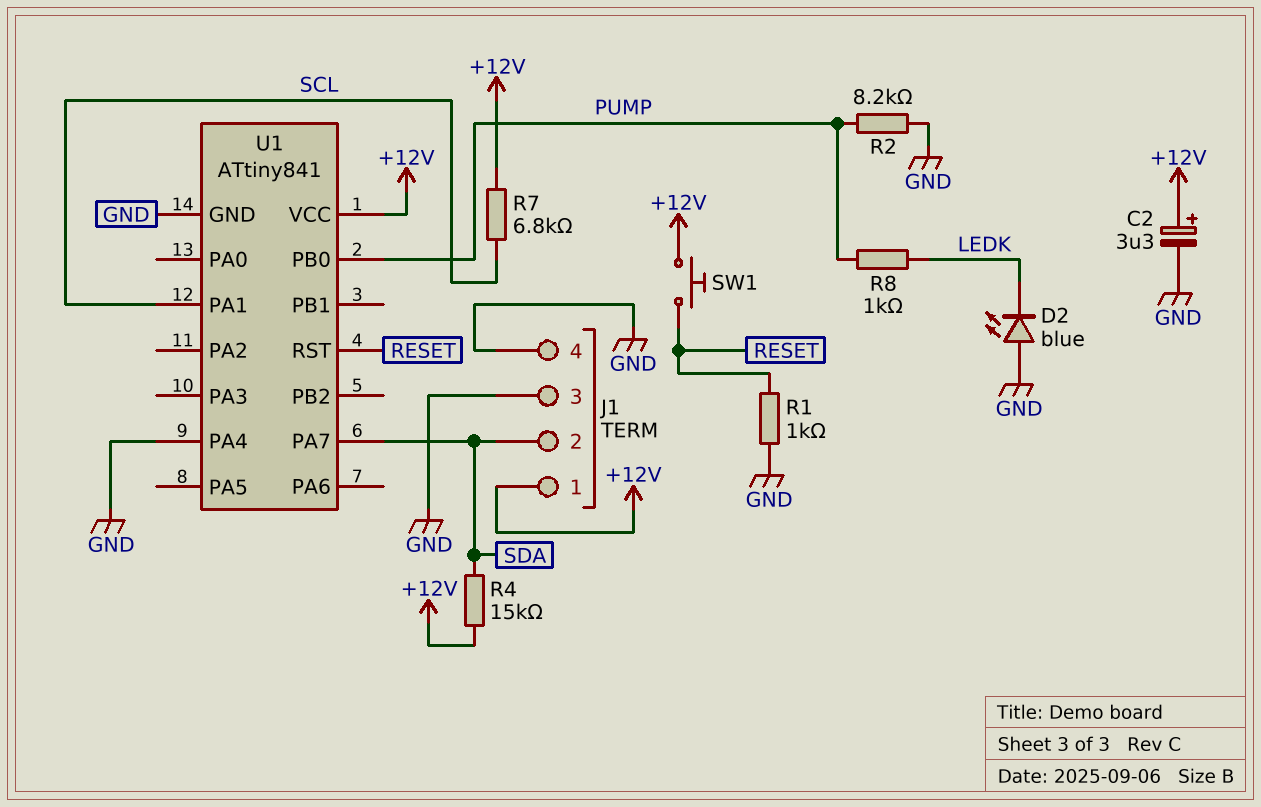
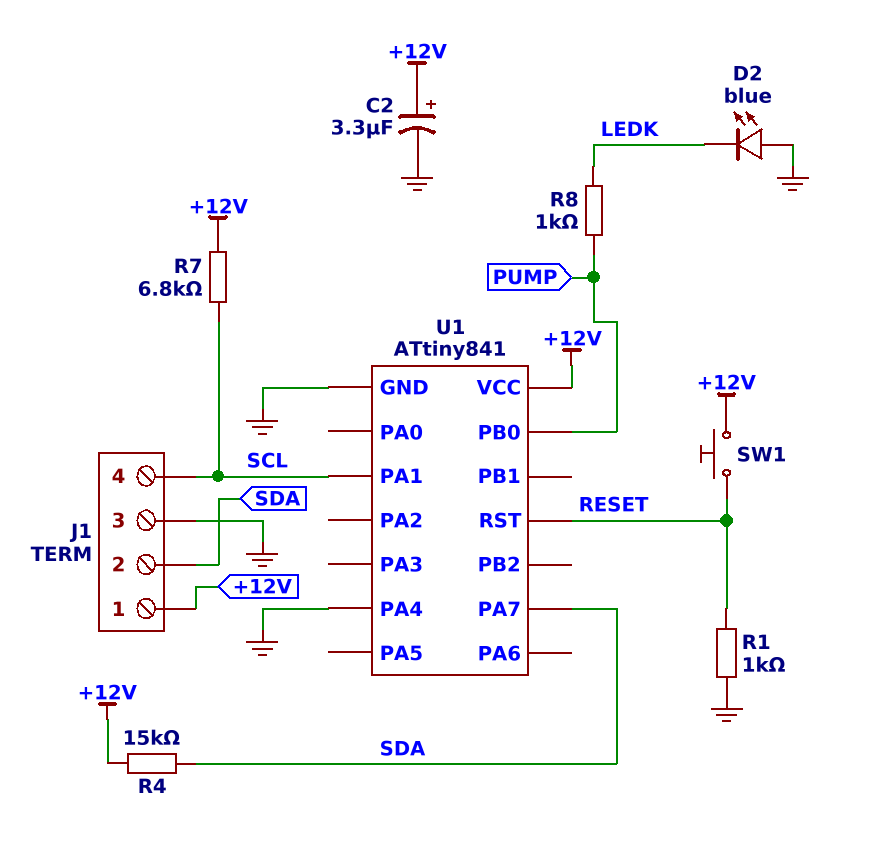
J1 pin 4: GND -> SCL
R2: 8.2k (GND, PUMP) -> none

